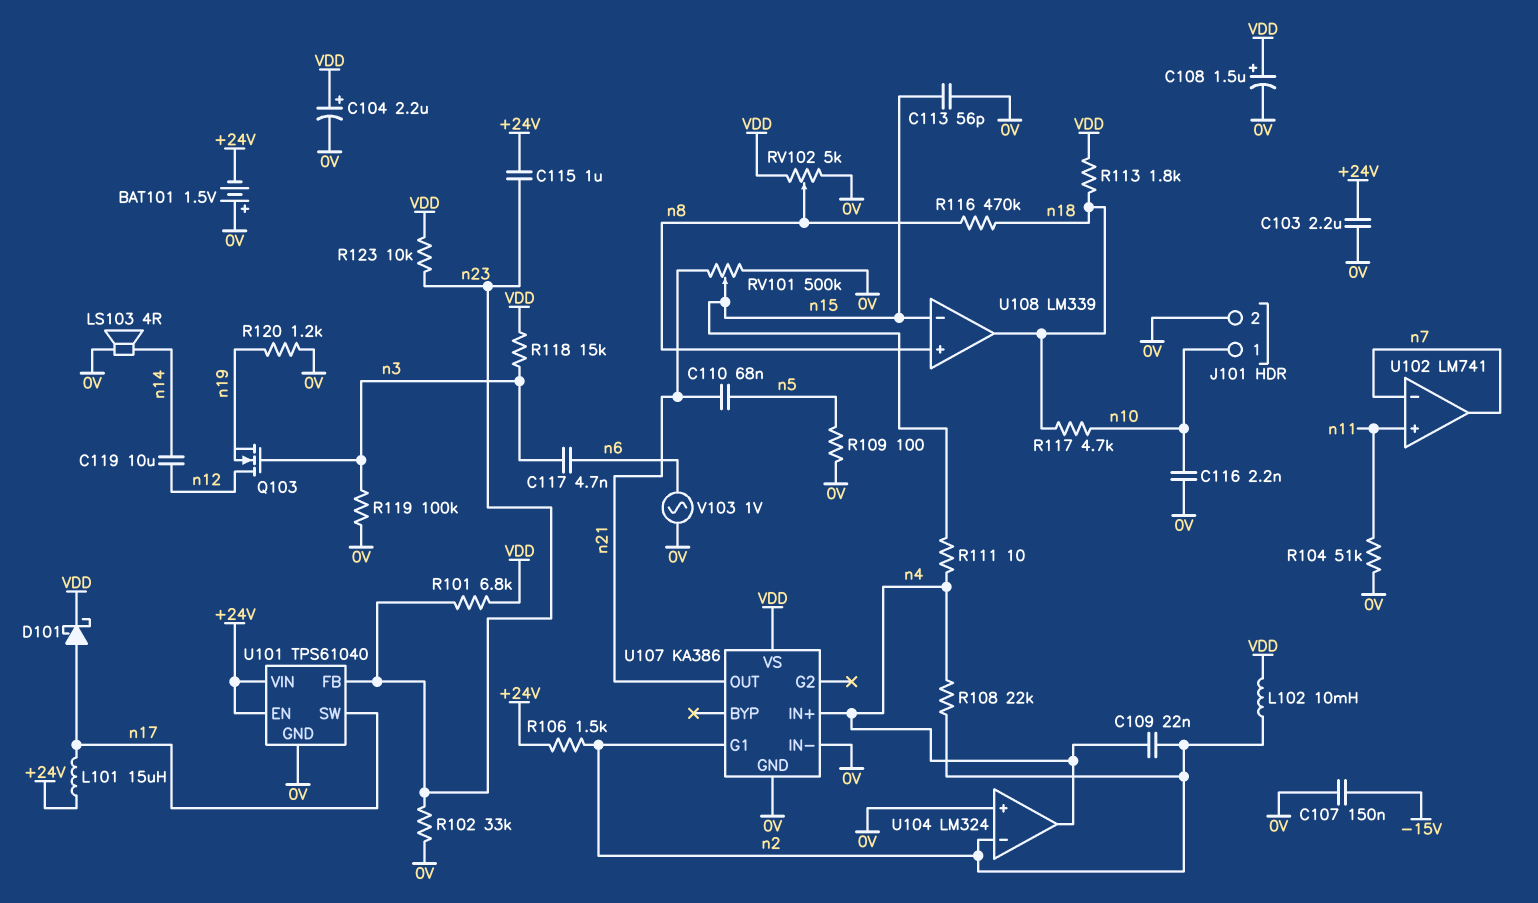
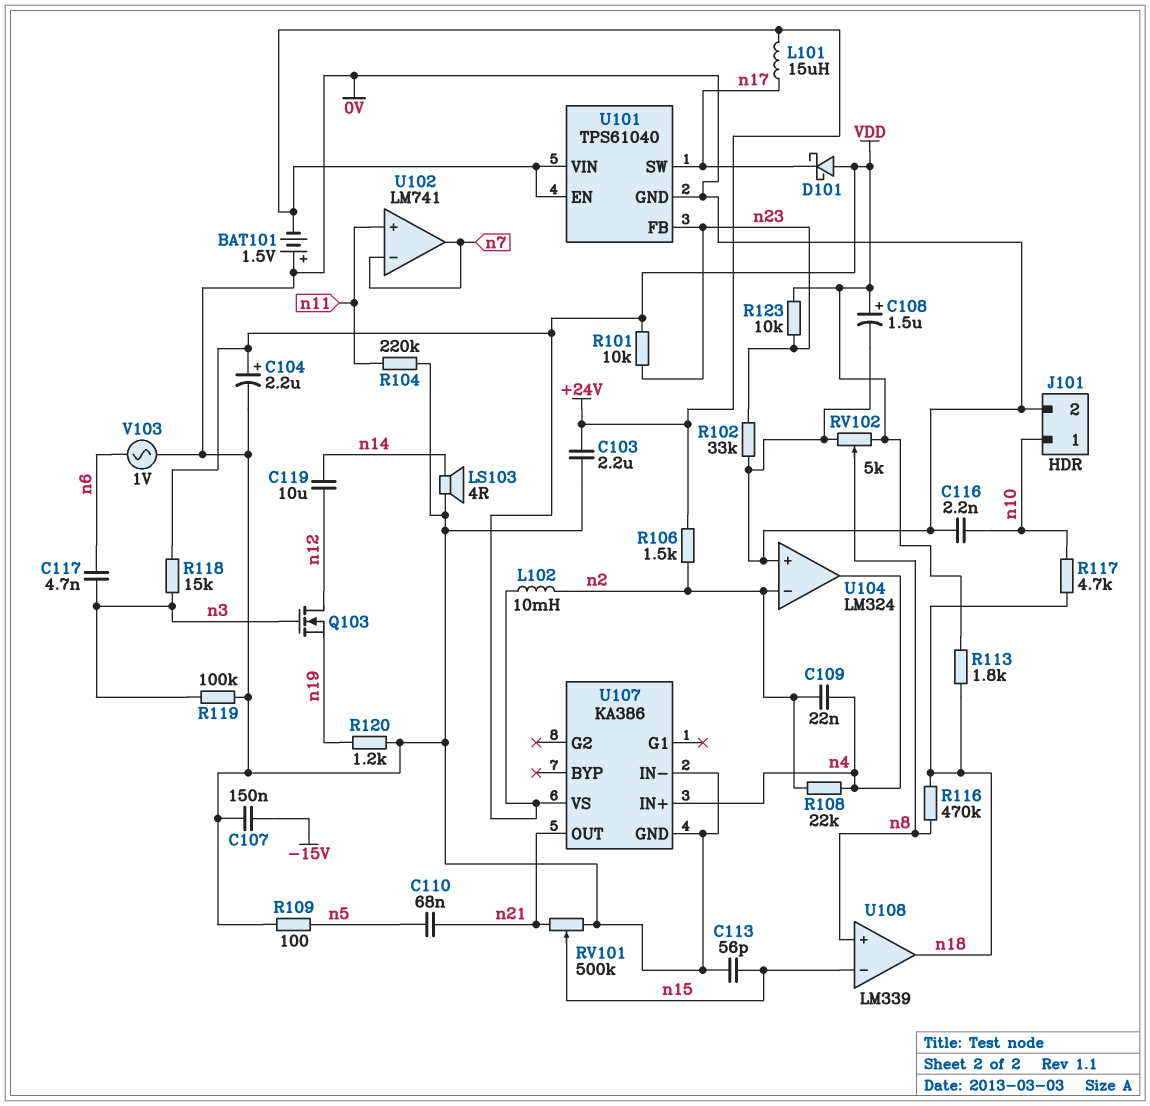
C115: 1uF (+24V, n23) -> none
D101: schottky (A n17, K VDD) -> schottky (A VDD, K n17)
R101: 6.8k (VDD, n23) -> 10k (VDD, n23)
R104: 51k (0V, n11) -> 220k (0V, n11)
R111: 10 (n4, n15) -> none
U107 pin G1: n2 -> none

